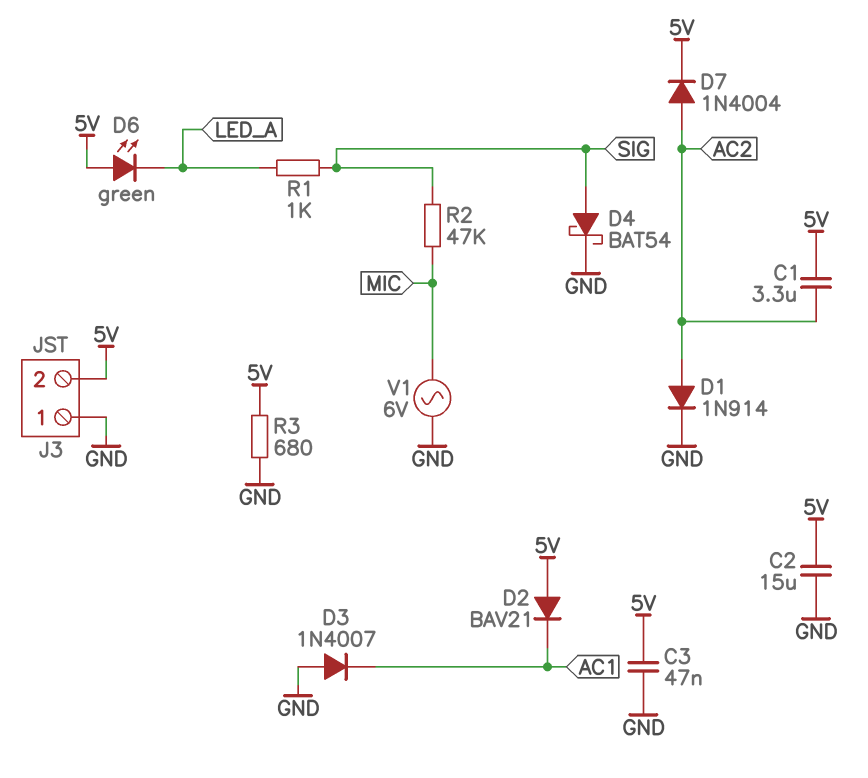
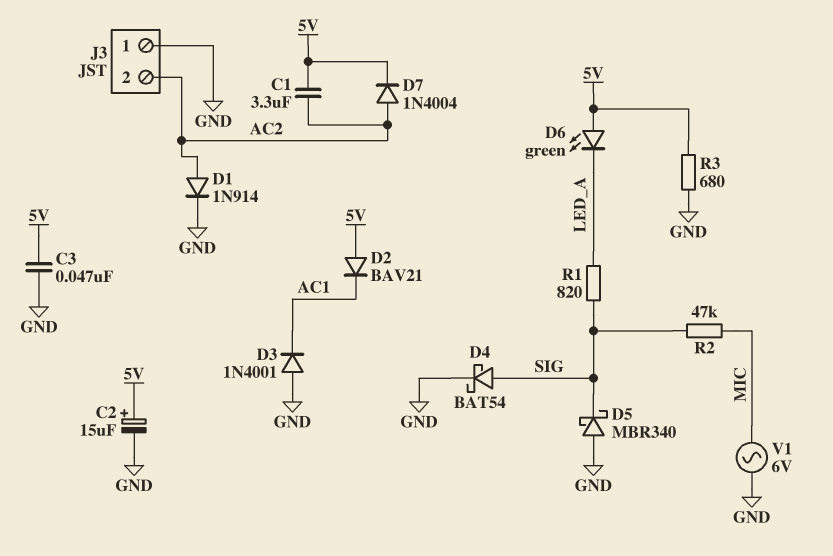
C2: 15uF (5V, GND) -> 15uF (plus 5V, minus GND)
D3: diode 1N4007 (A GND, K AC1) -> diode 1N4001 (A GND, K AC1)
D5: none -> schottky MBR340 (A GND, K SIG)
J3 pin 2: 5V -> AC2
R1: 1k (LED_A, SIG) -> 820 (LED_A, SIG)

